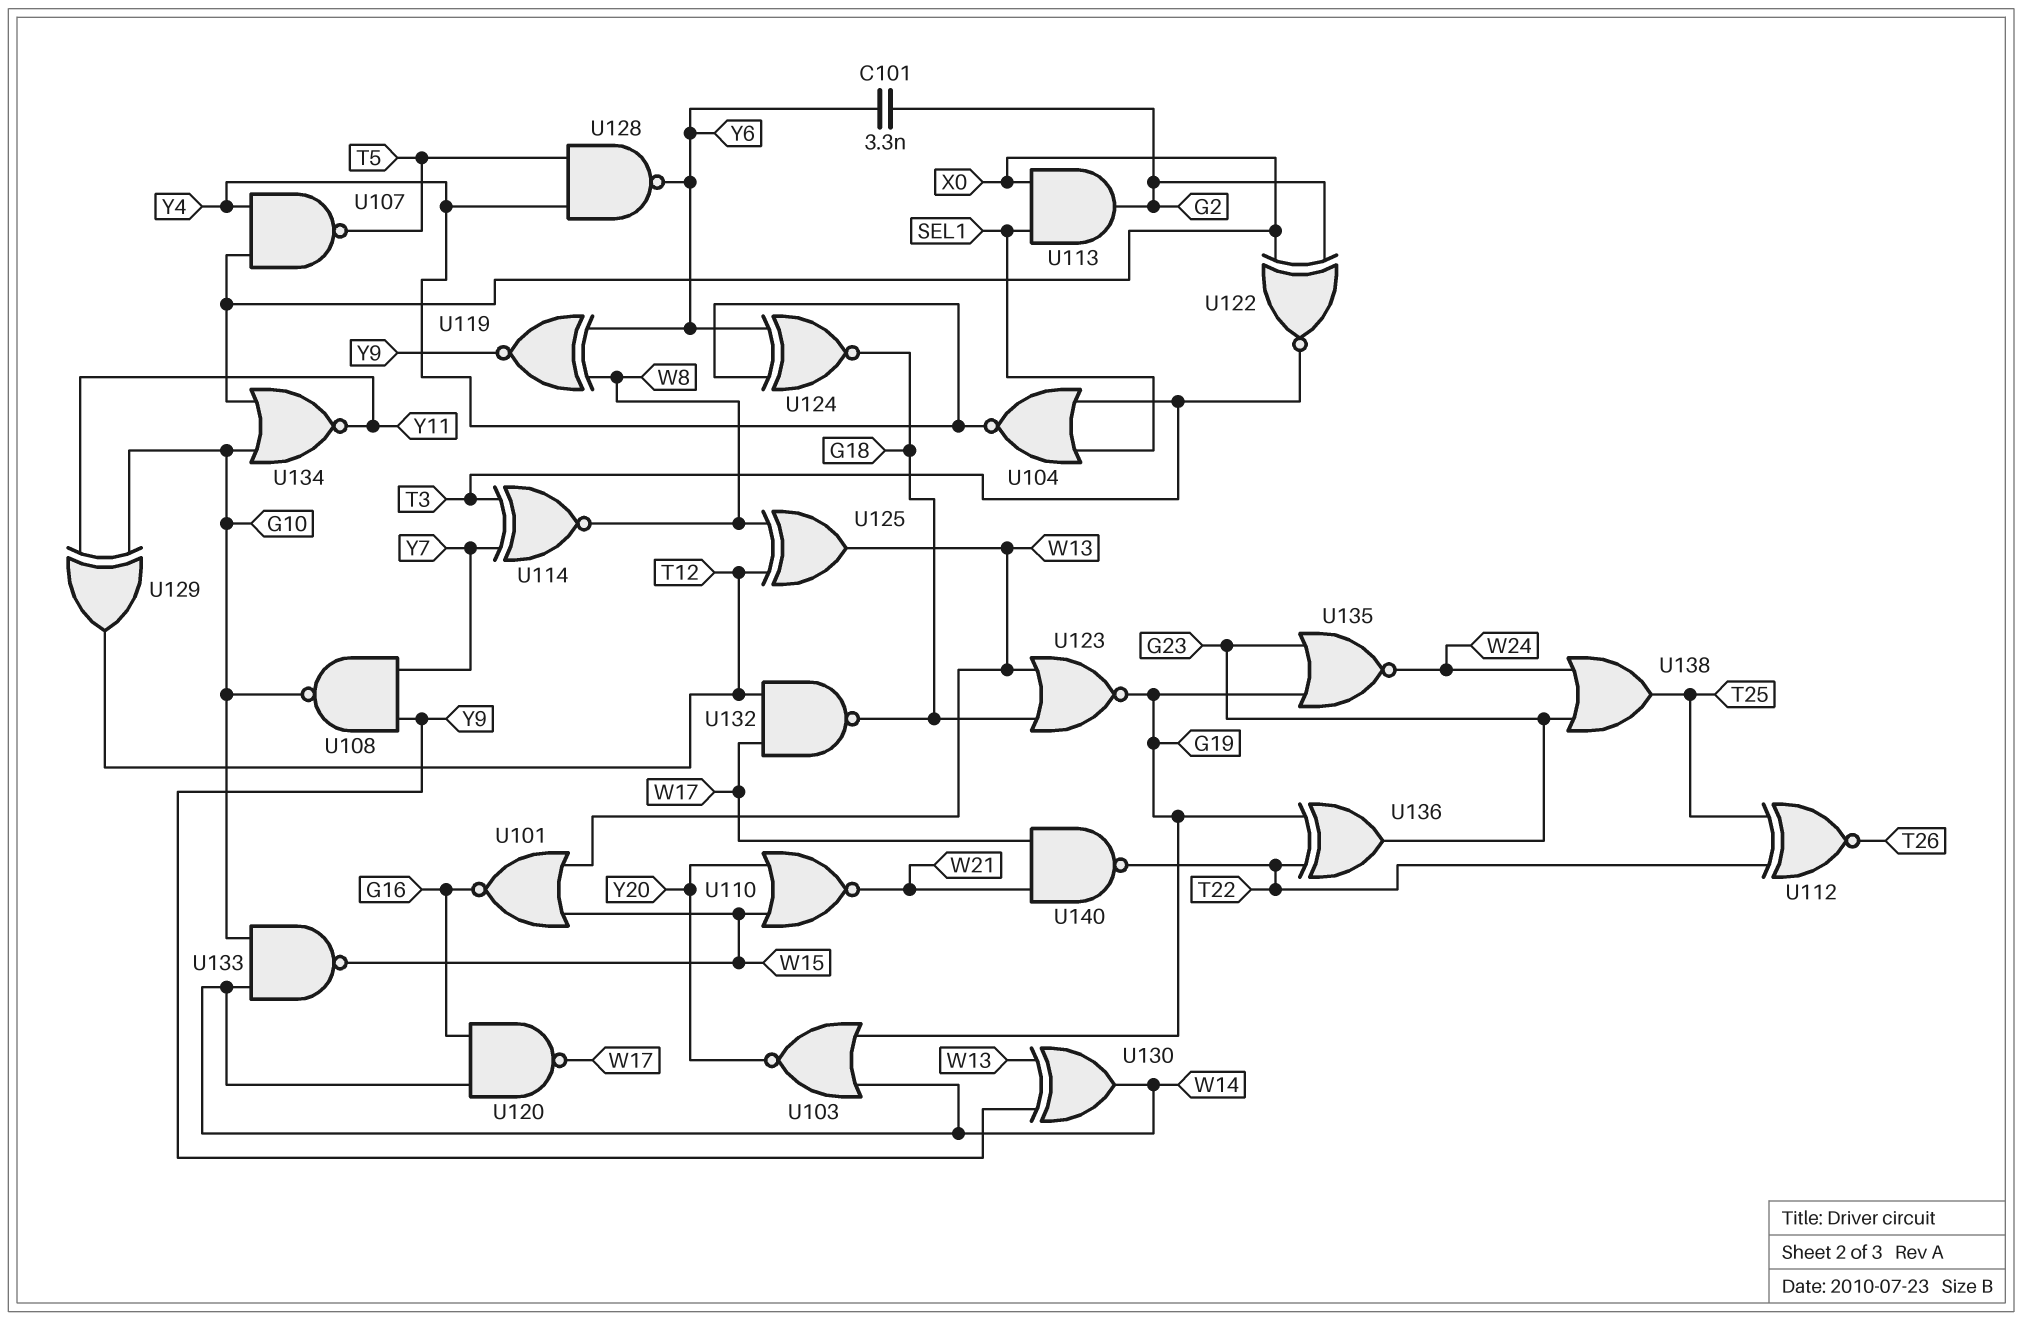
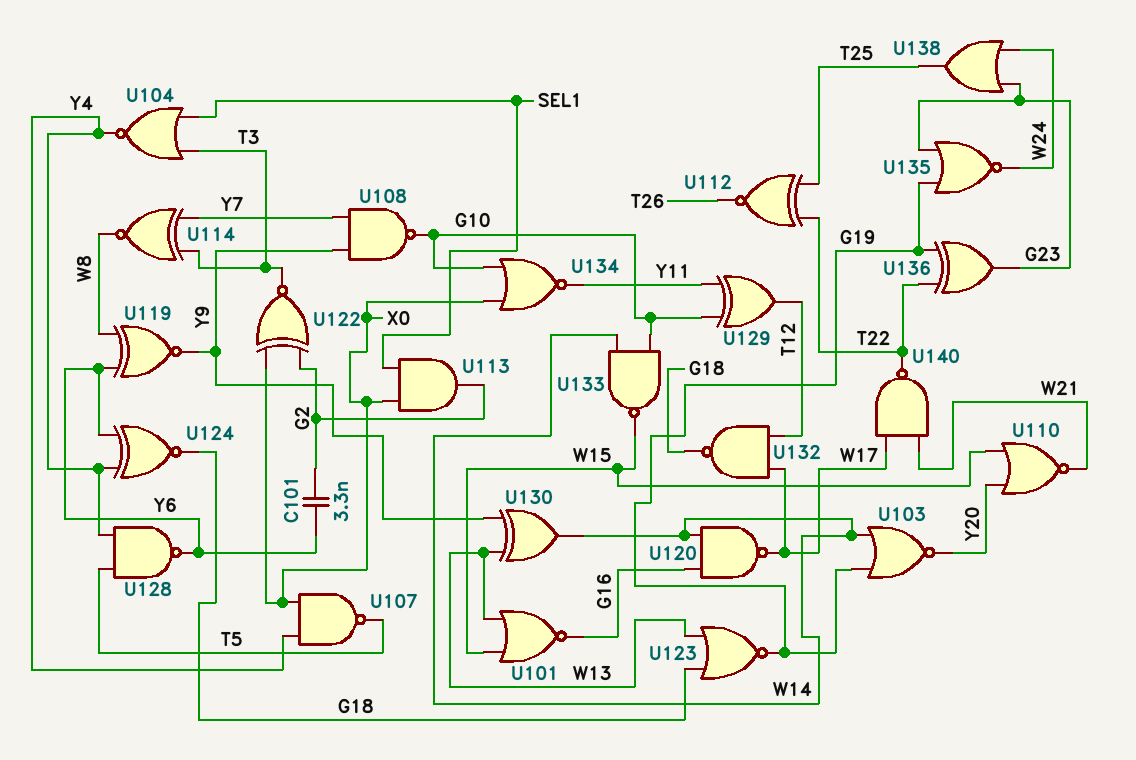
U125: XOR (in T12, in W8, out W13) -> none

